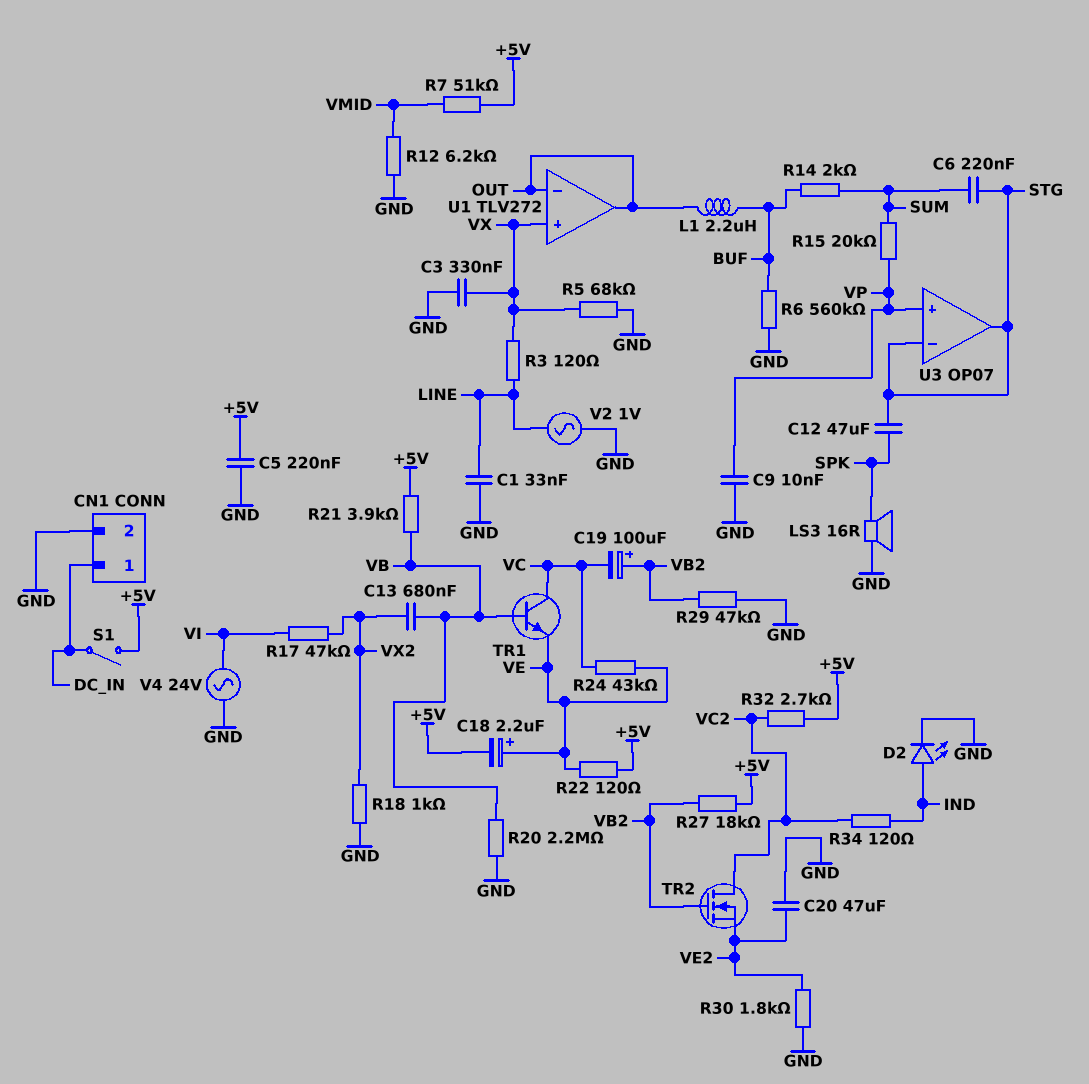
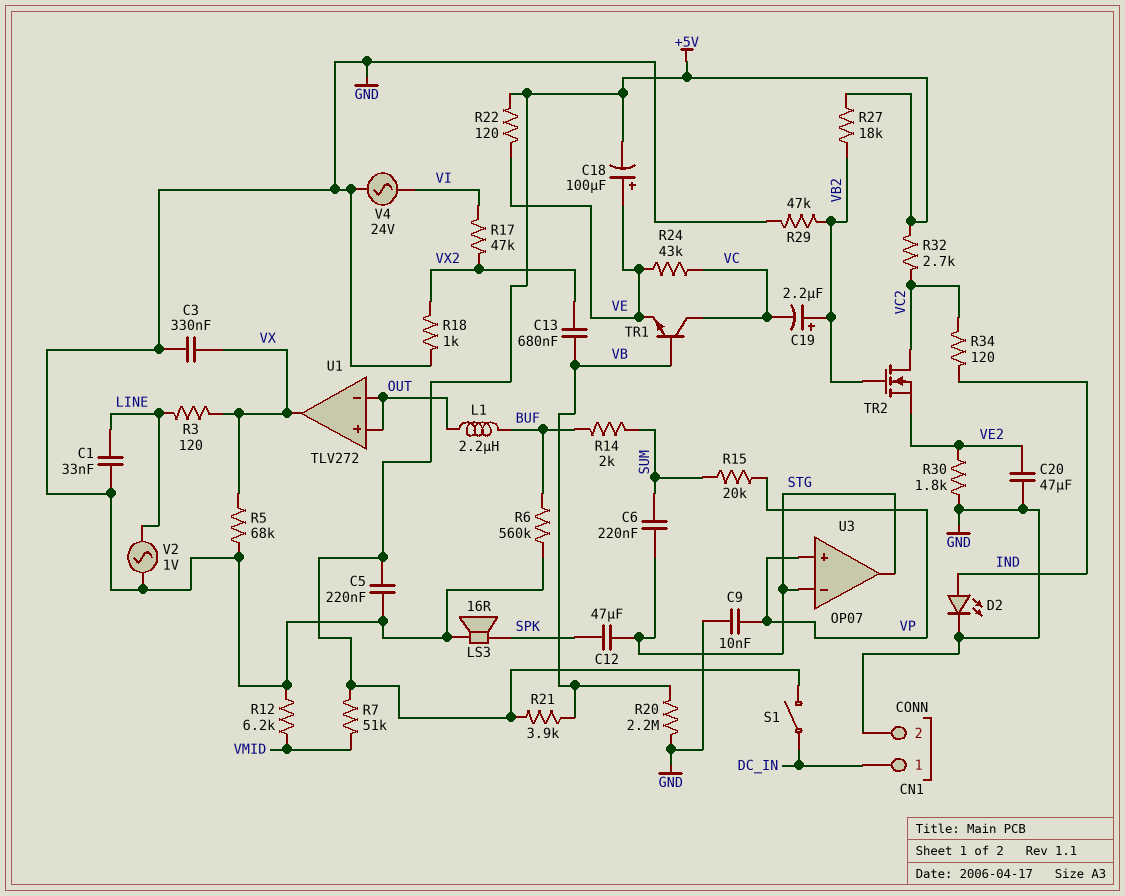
C18: 2.2uF (plus VE, minus +5V) -> 100uF (plus VE, minus +5V)
C19: 100uF (plus VB2, minus VC) -> 2.2uF (plus VB2, minus VC)
U1 pin in+: VX -> OUT
U1 pin out: OUT -> VX

